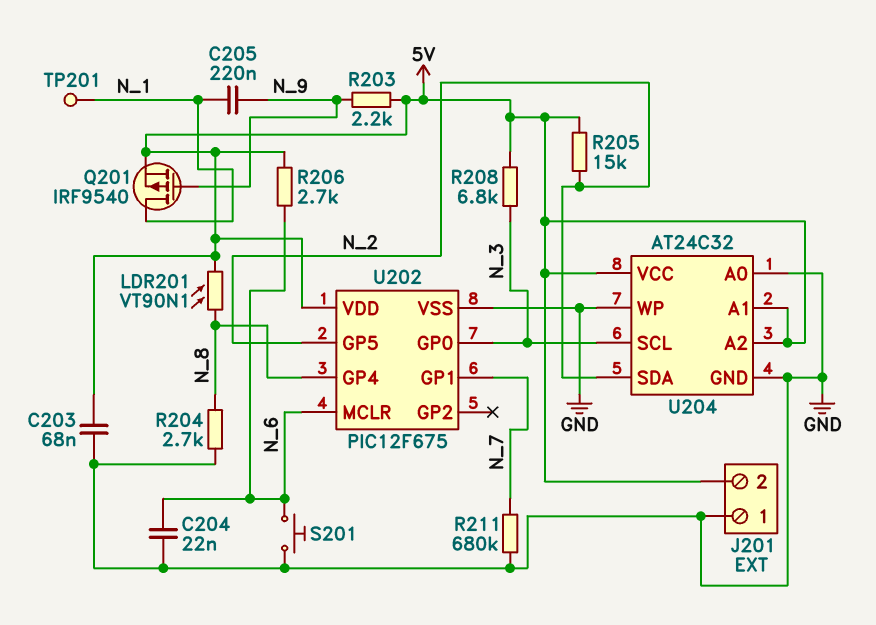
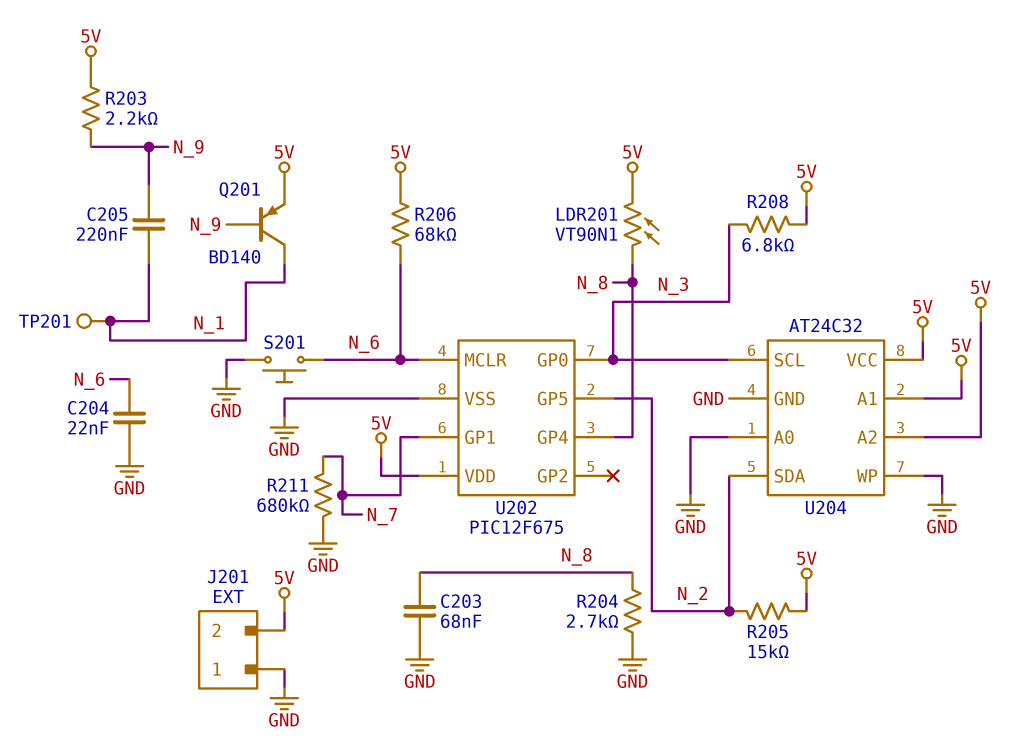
C203: 68nF (5V, GND) -> 68nF (GND, N_8)
Q201: PMOS IRF9540 (G N_9, D N_1, S 5V) -> PNP BD140 (B N_9, C N_1, E 5V)
R206: 2.7k (5V, N_6) -> 68k (5V, N_6)

